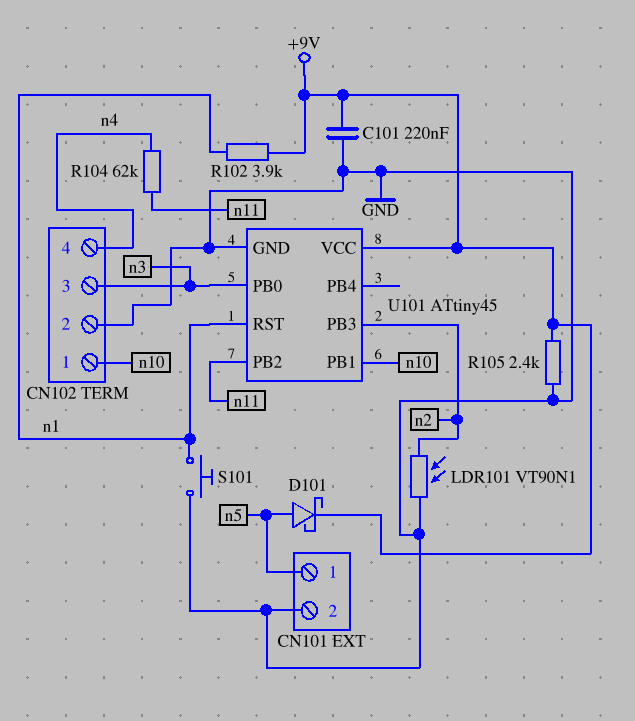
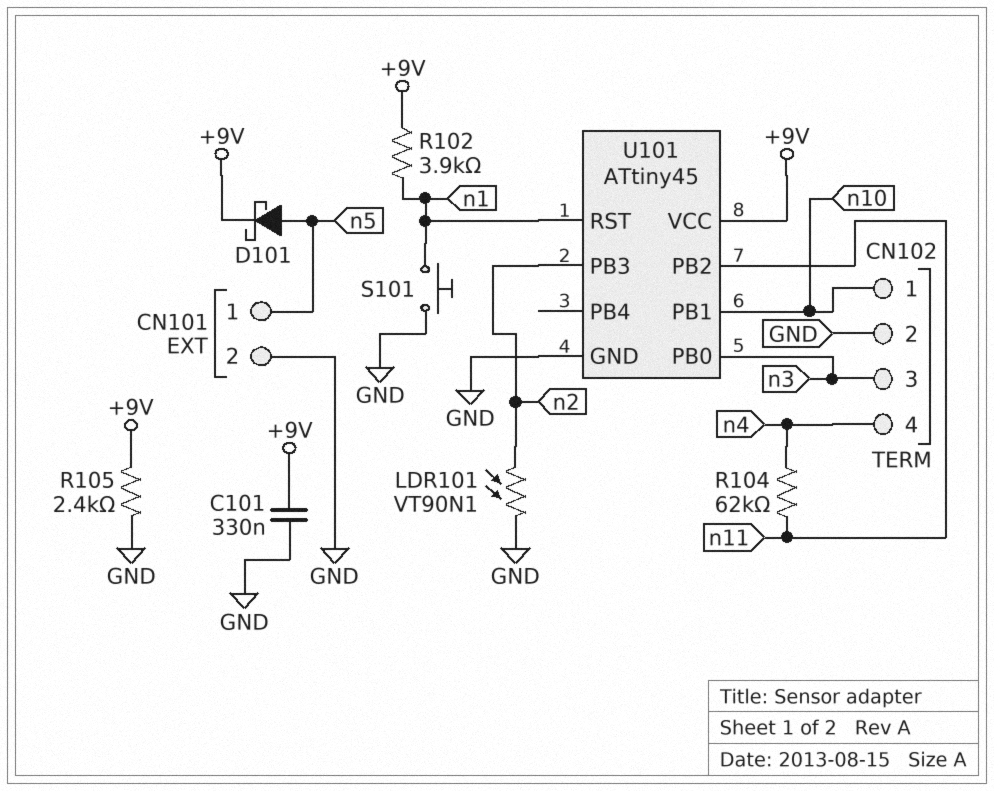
C101: 220nF (+9V, GND) -> 330nF (+9V, GND)

